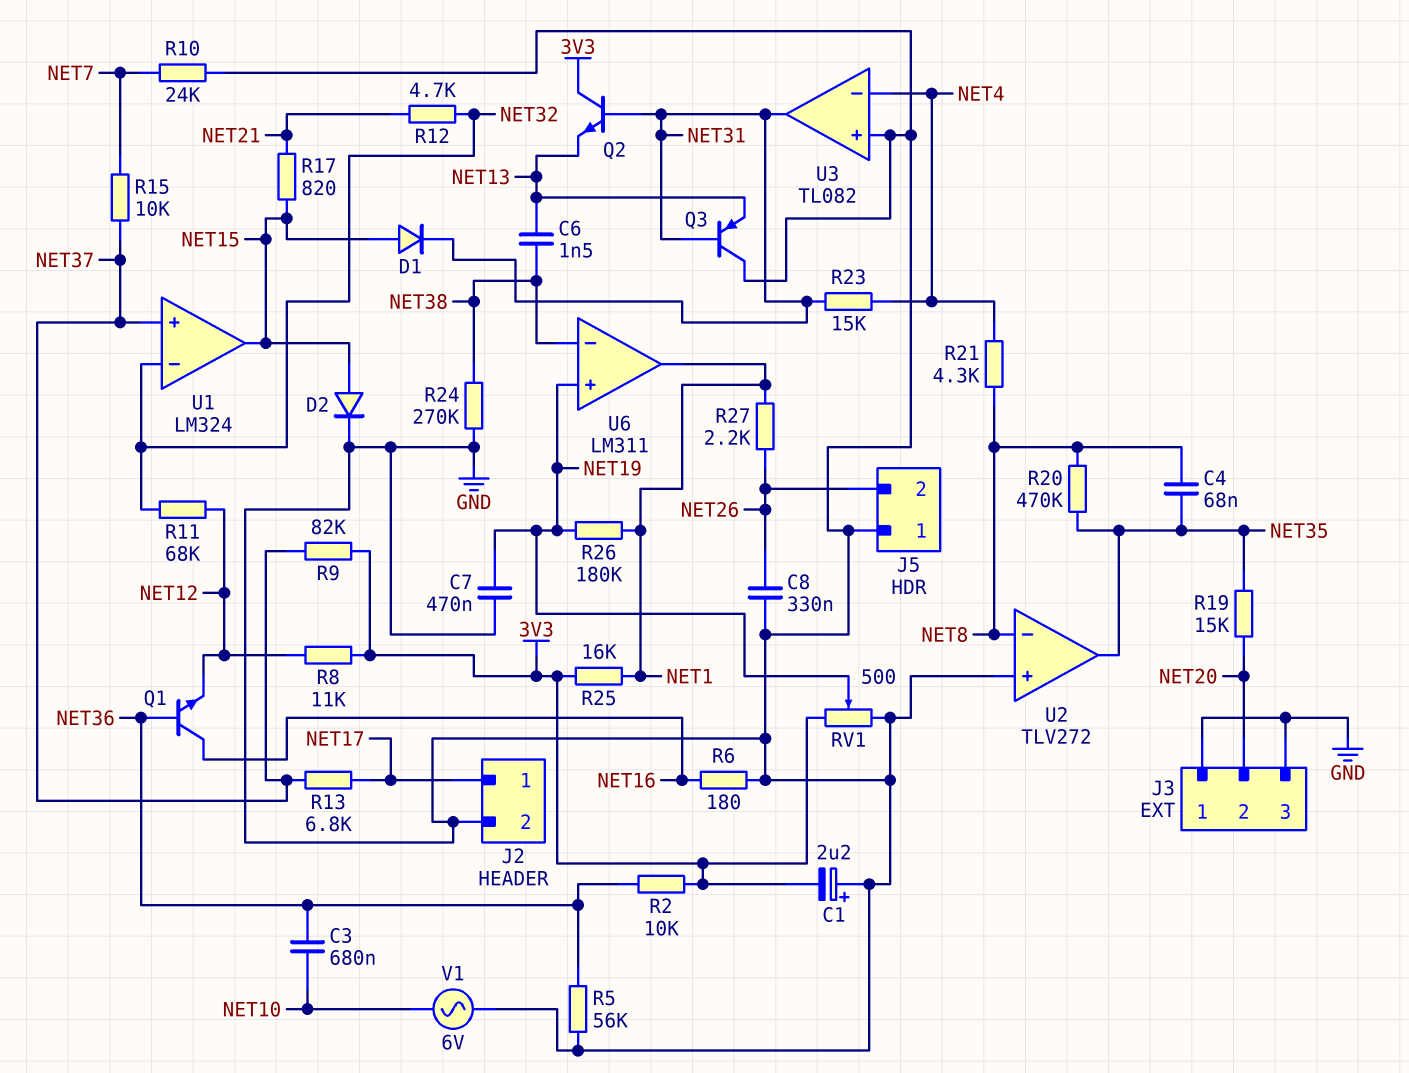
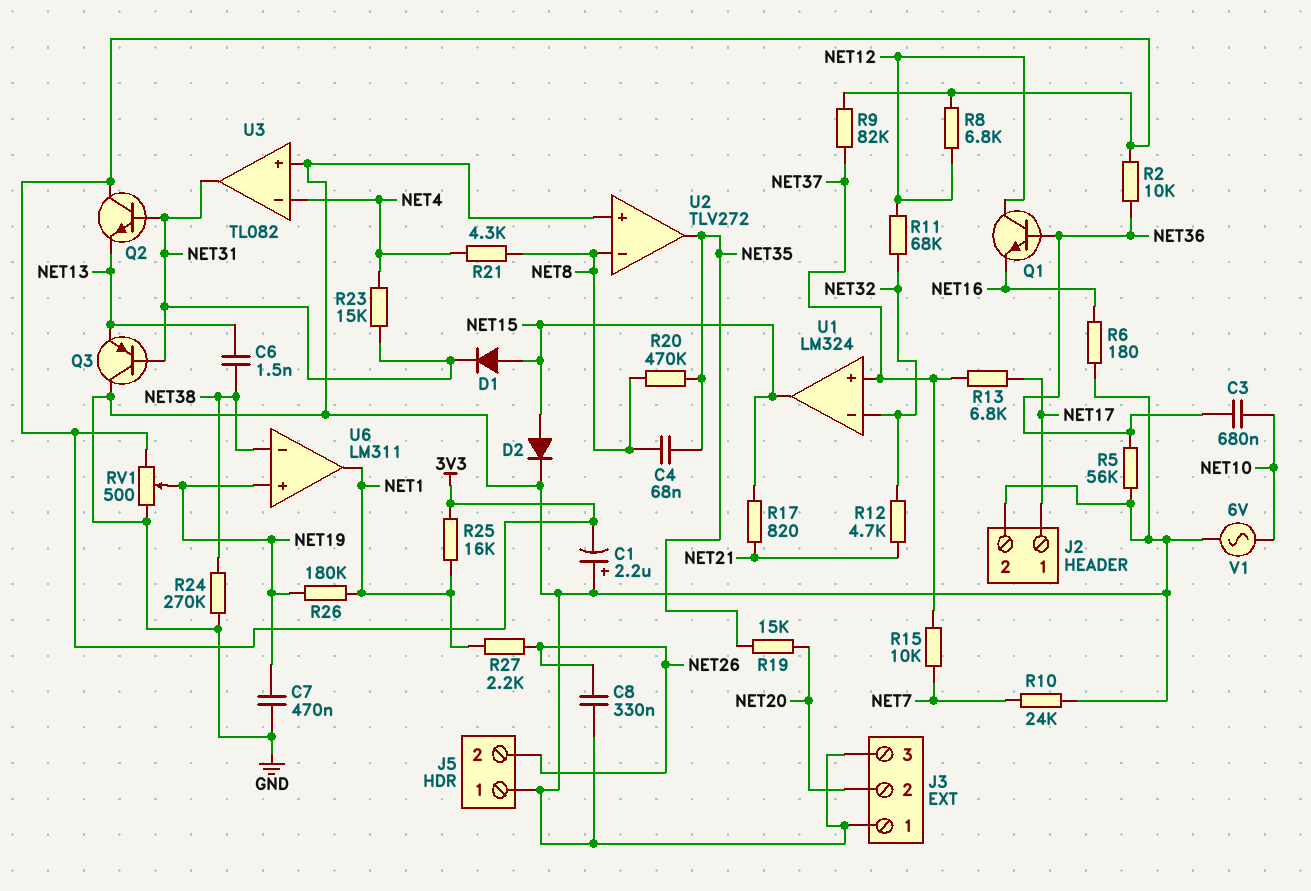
Q1: NPN (B NET36, C NET16, E NET12) -> NPN (B NET36, C NET12, E NET16)
R8: 11k (3V3, NET12) -> 6.8k (3V3, NET12)

